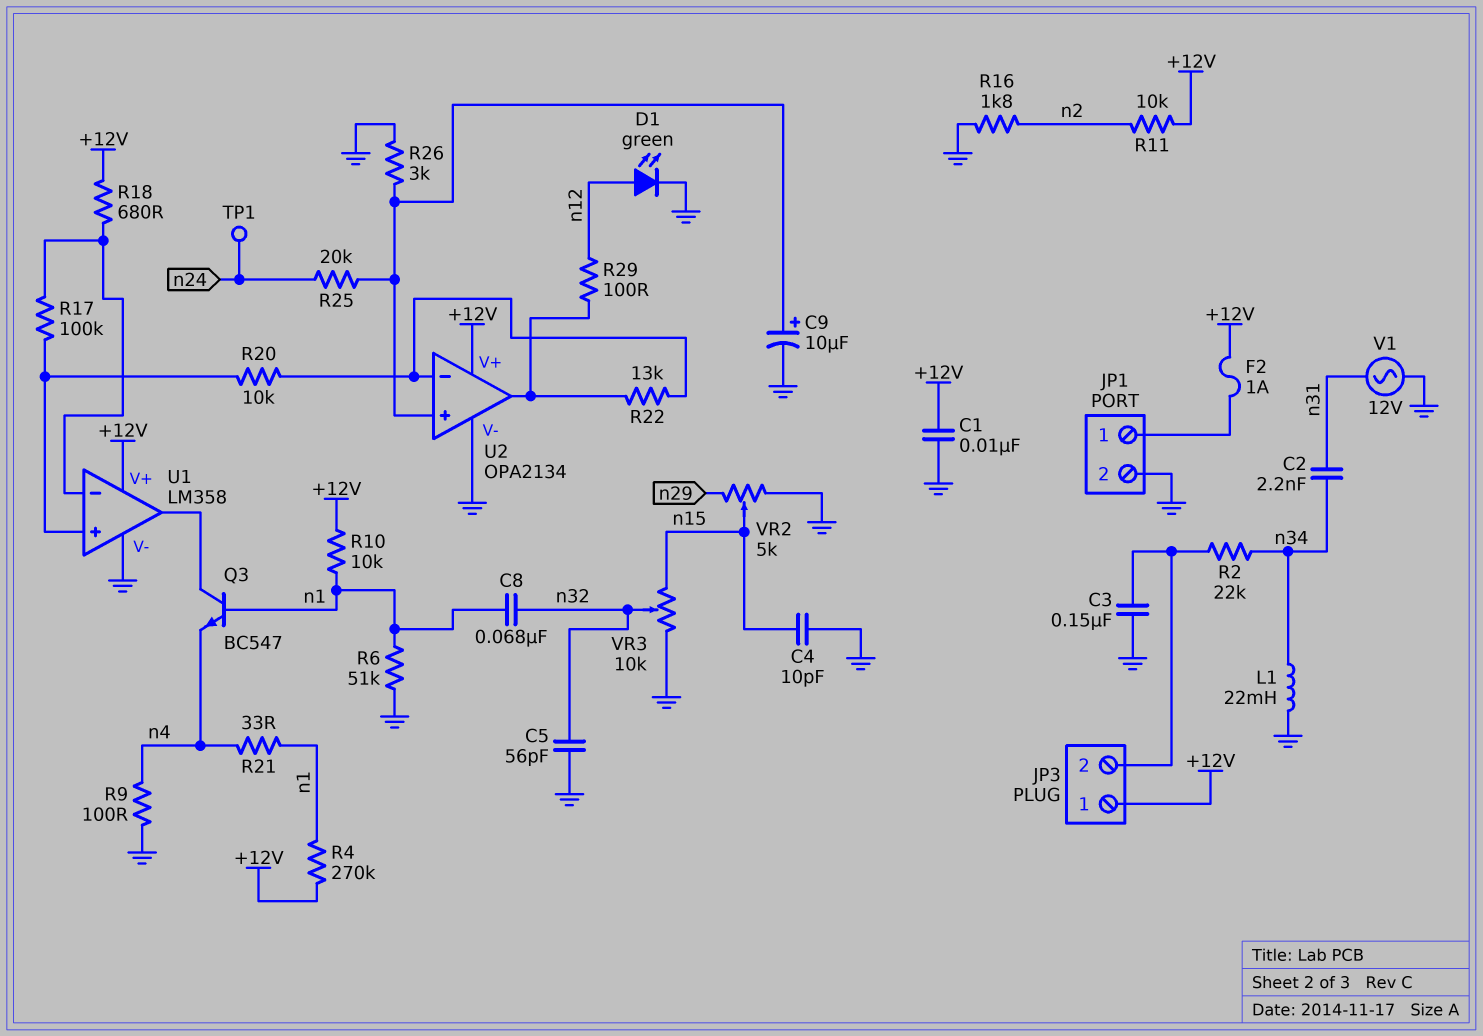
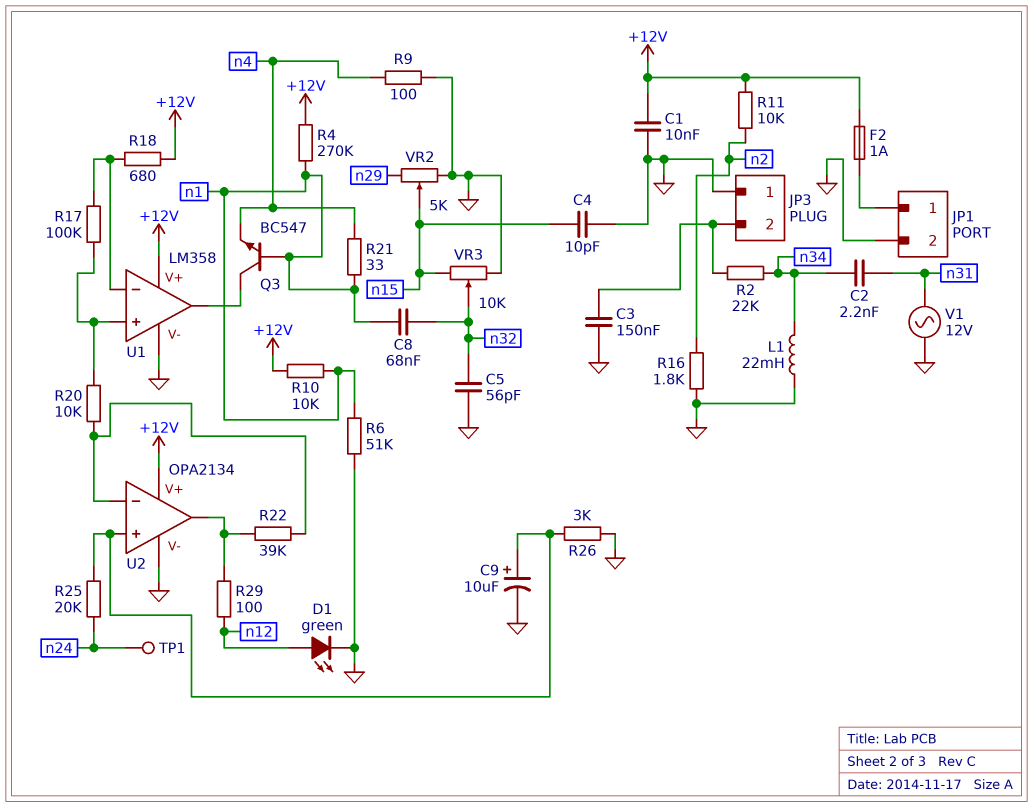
JP3 pin 1: +12V -> GND
R22: 13k (U2/in-, U2/out) -> 39k (U2/in-, U2/out)

